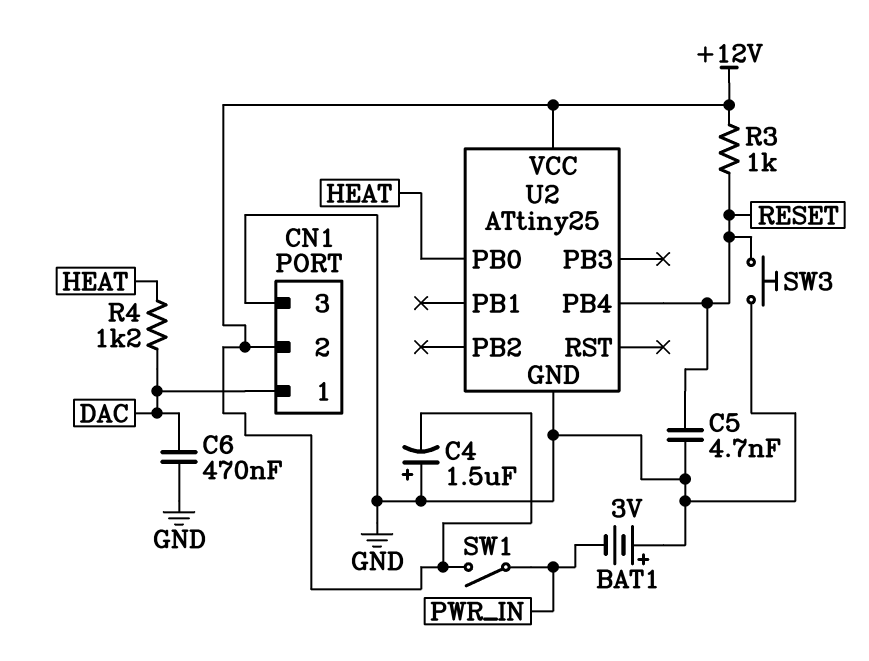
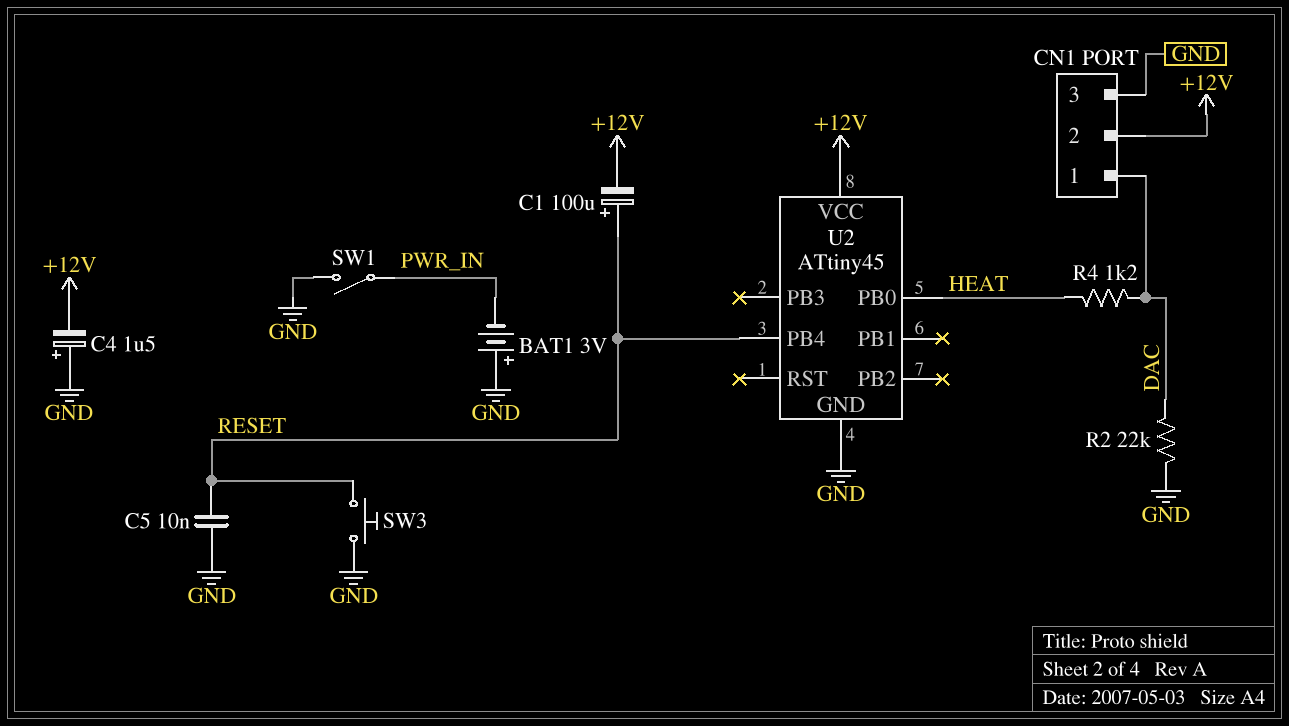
C1: none -> 100uF (plus RESET, minus +12V)
C5: 4.7nF (GND, RESET) -> 10nF (GND, RESET)
C6: 470nF (DAC, GND) -> none
R2: none -> 22k (DAC, GND)
R3: 1k (+12V, RESET) -> none
SW1: switch (+12V, PWR_IN) -> switch (GND, PWR_IN)
U2: ATtiny25 -> ATtiny45

